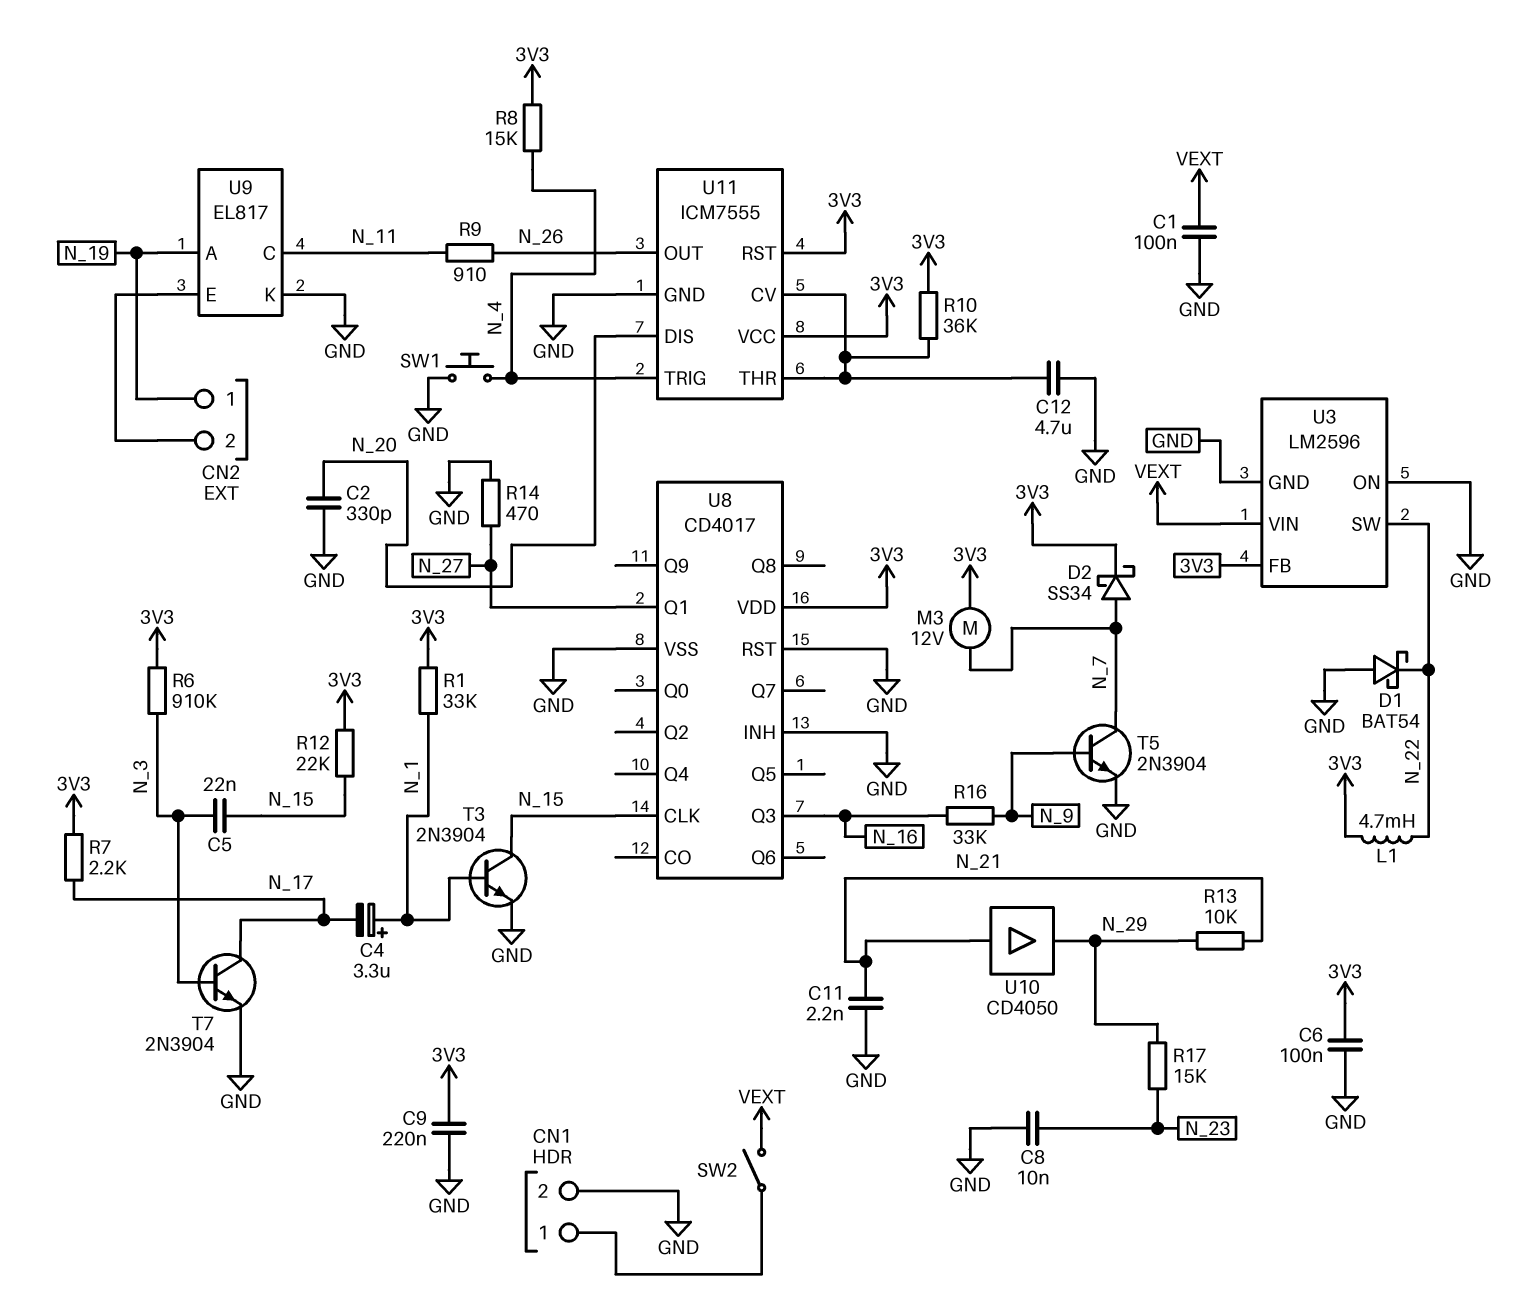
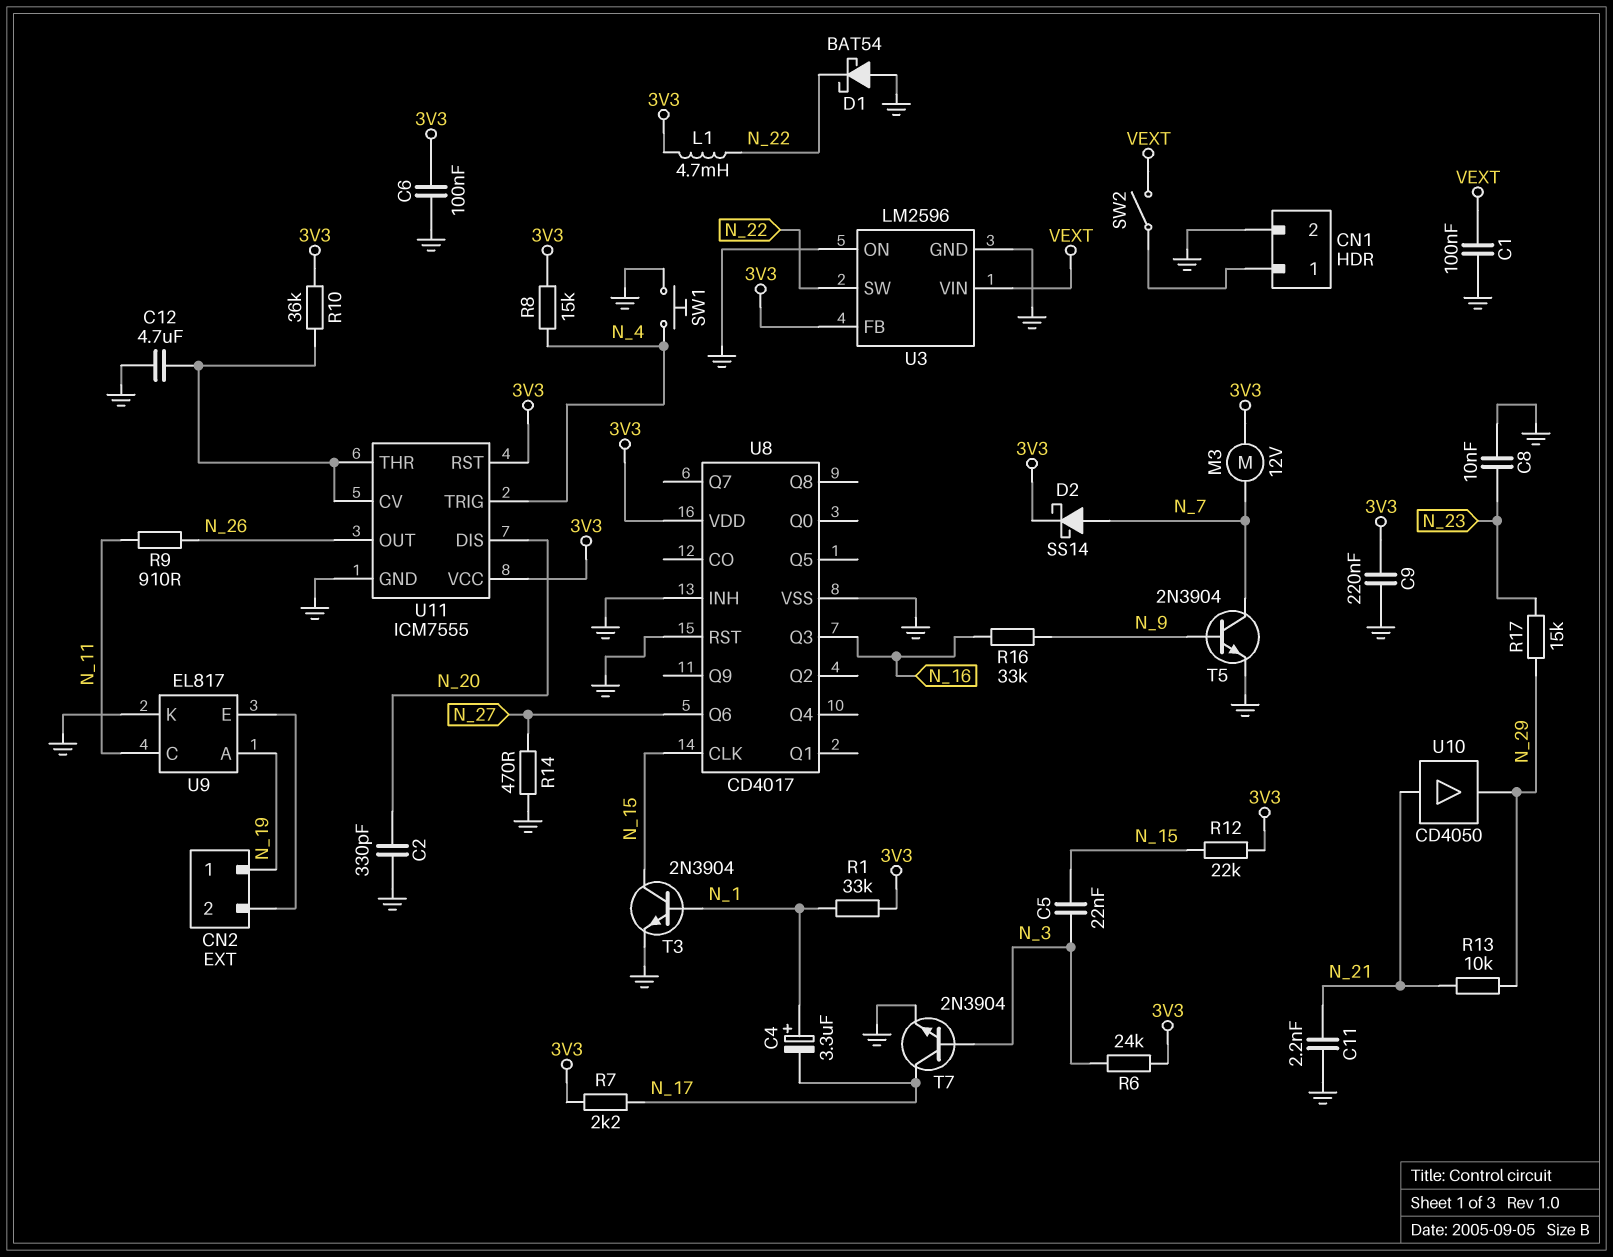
D2: schottky SS34 (A N_7, K 3V3) -> schottky SS14 (A N_7, K 3V3)
R6: 910k (3V3, N_3) -> 24k (3V3, N_3)
U8 pin Q1: N_27 -> none
U8 pin Q6: none -> N_27

